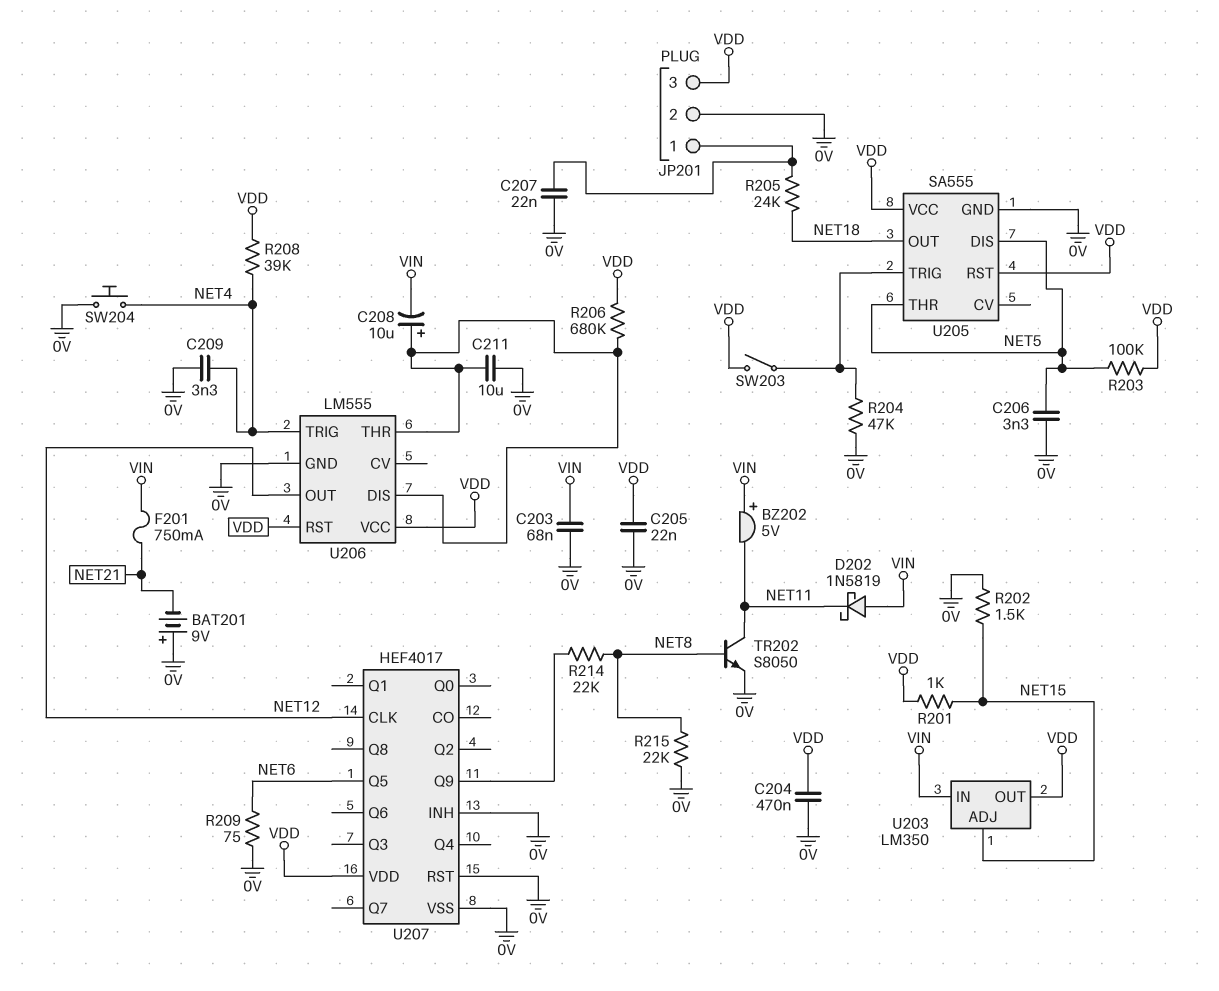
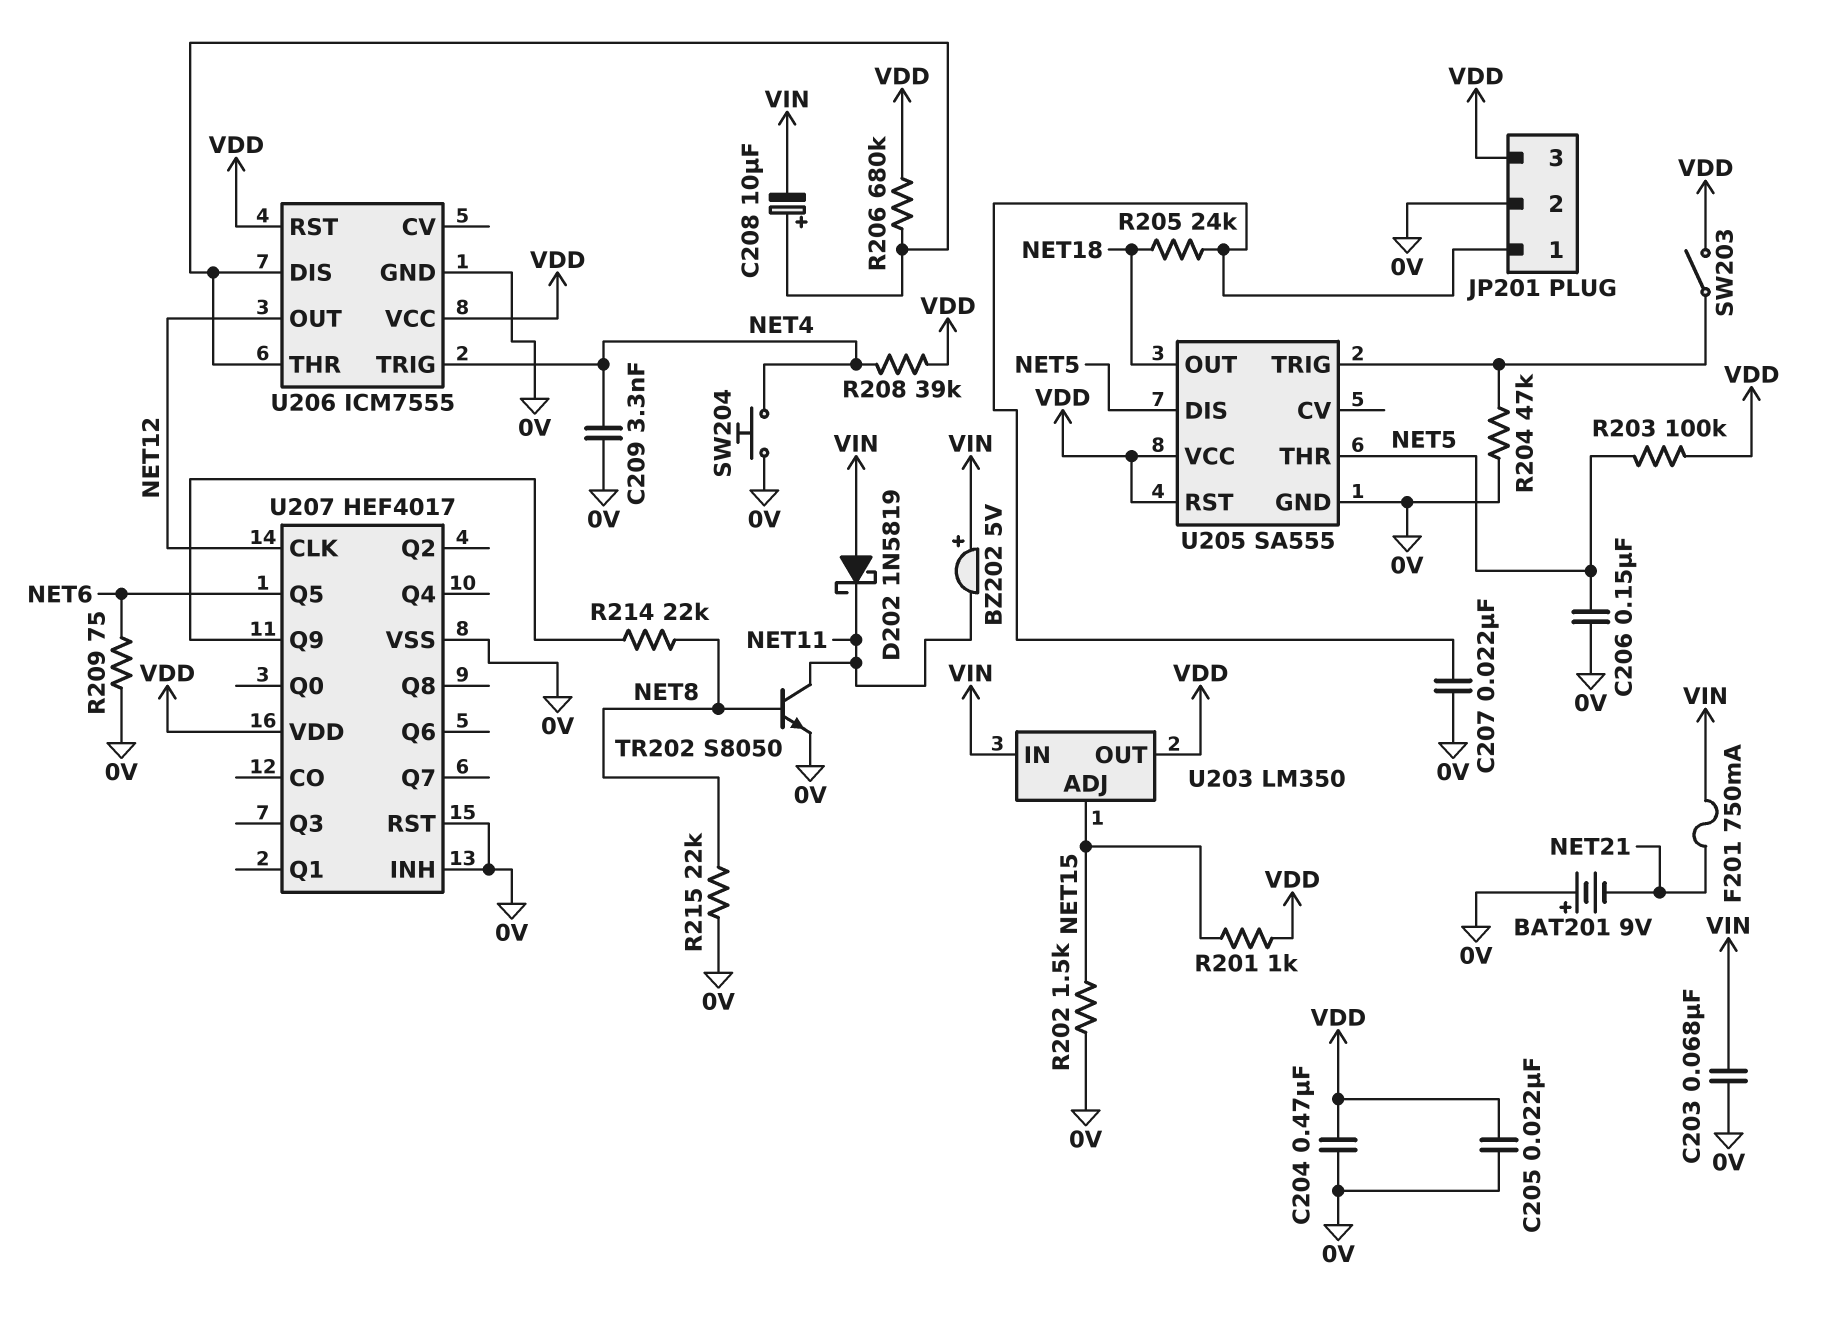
C206: 3.3nF (0V, NET5) -> 150nF (0V, NET5)
C211: 10uF (0V, U206/DIS) -> none
U206: LM555 -> ICM7555

